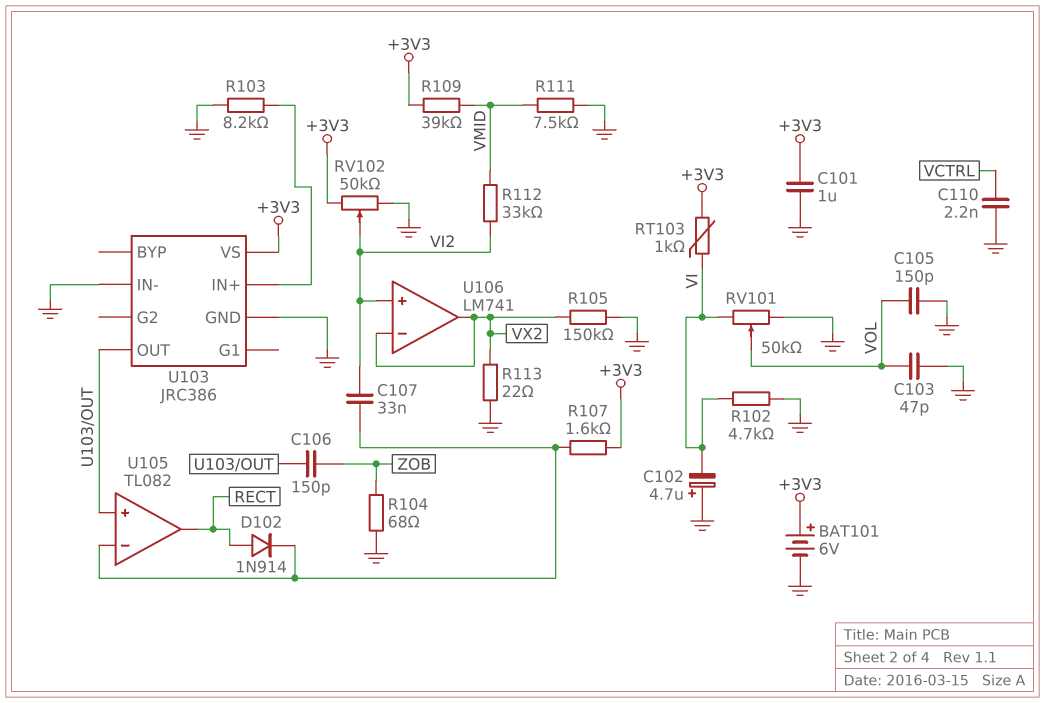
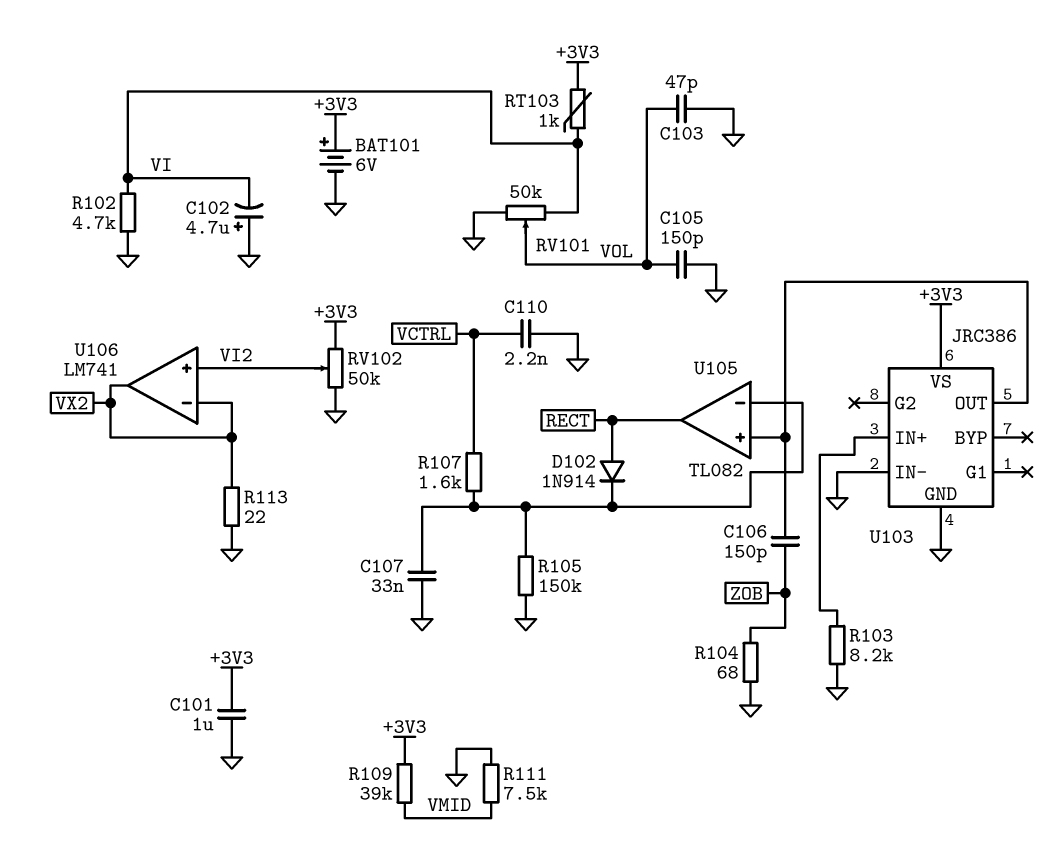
C107: 33nF (U105/in-, VI2) -> 33nF (GND, U105/in-)
R105: 150k (GND, VX2) -> 150k (GND, U105/in-)
R107: 1.6k (+3V3, U105/in-) -> 1.6k (U105/in-, VCTRL)
R112: 33k (VI2, VMID) -> none

